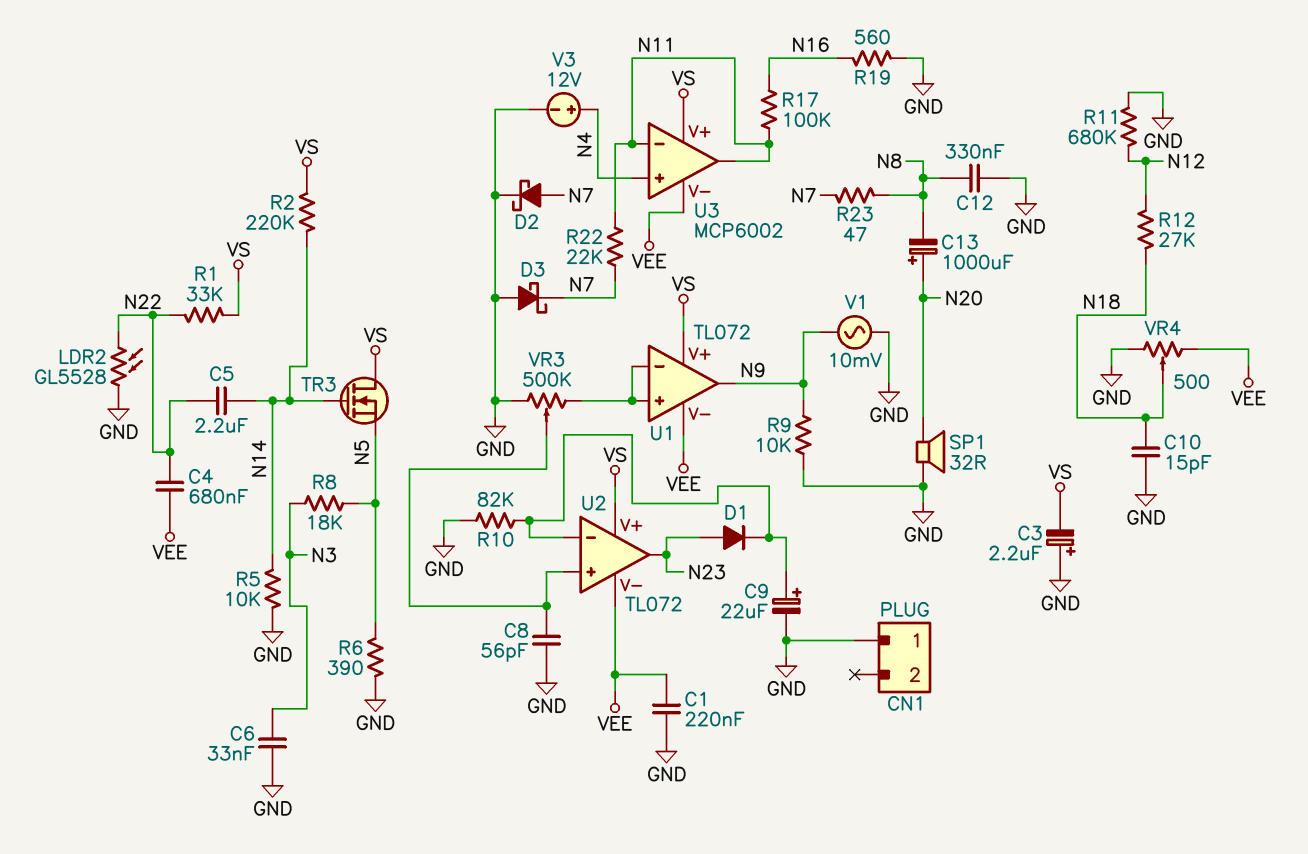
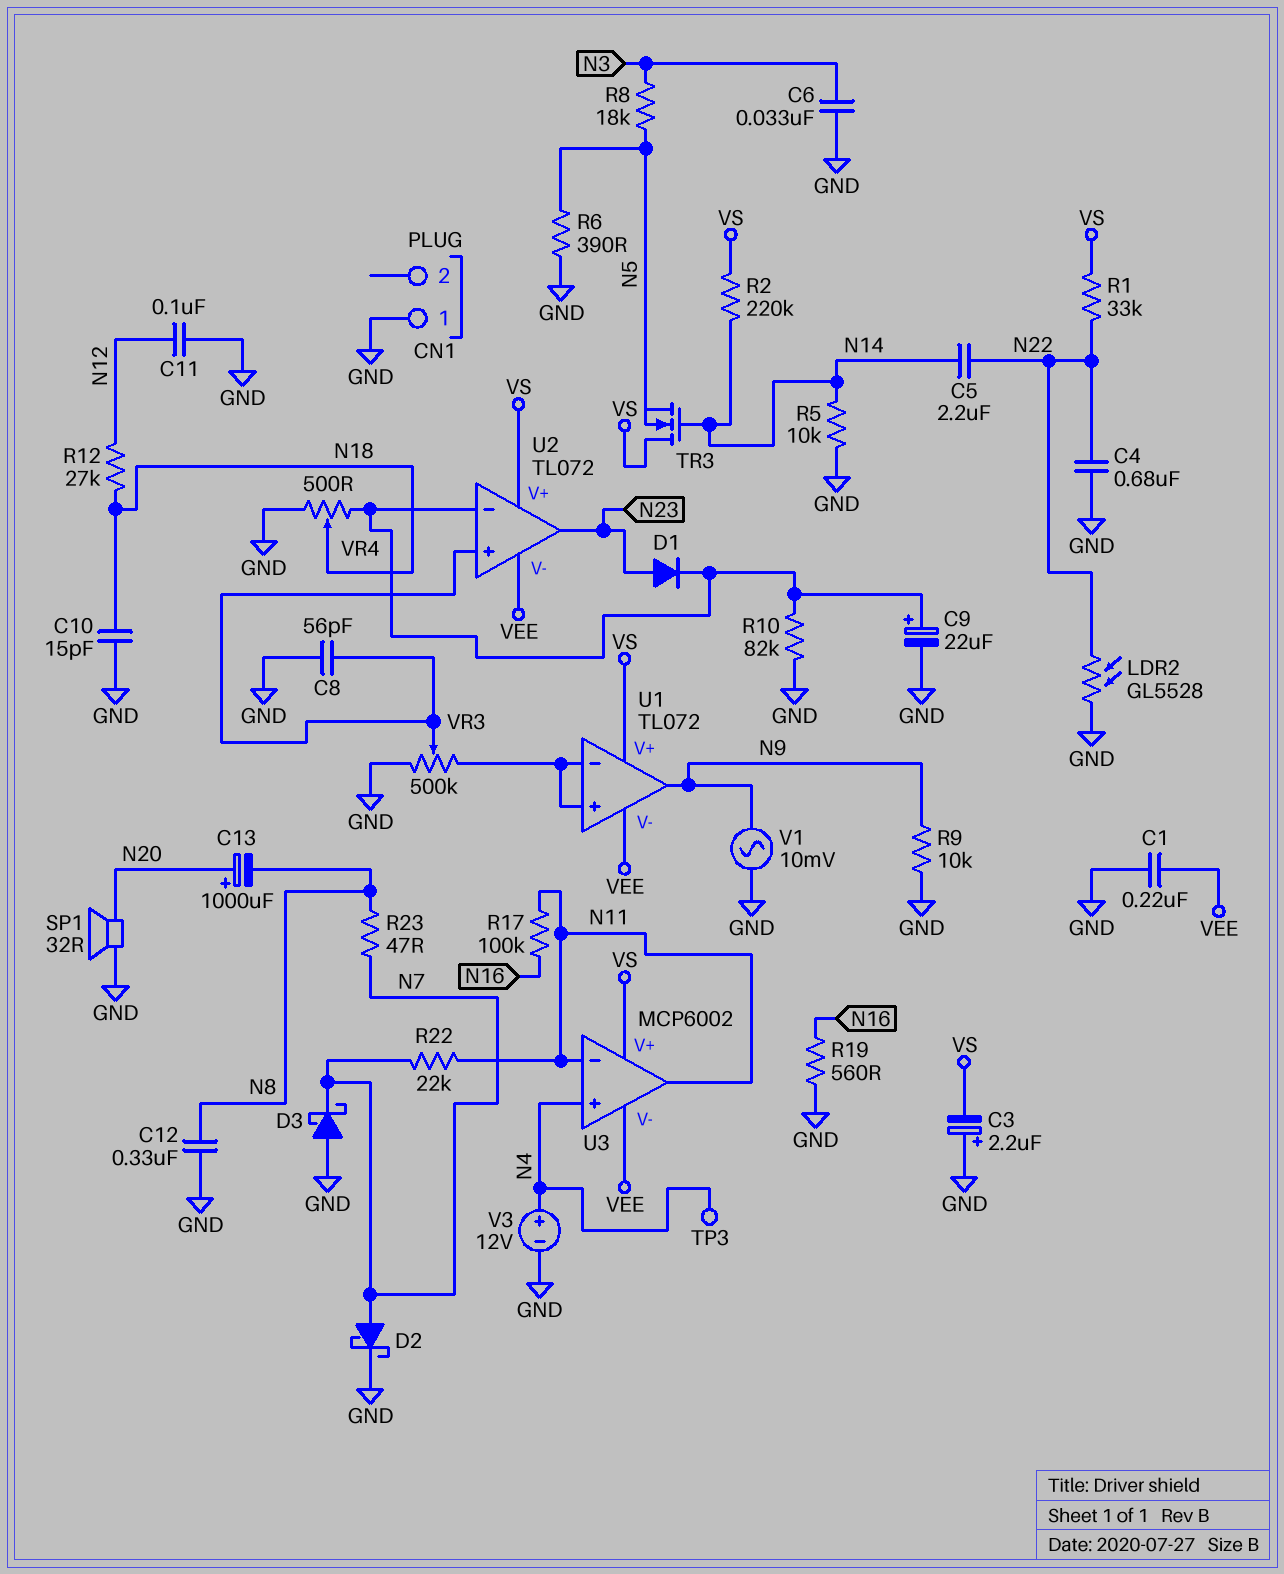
C4: 680nF (N22, VEE) -> 680nF (GND, N22)
C11: none -> 100nF (GND, N12)
R11: 680k (GND, N12) -> none
TP3: none -> test point (N4)
VR4: 500 (GND, VEE, wiper N18) -> 500 (GND, U2/in-, wiper N18)

